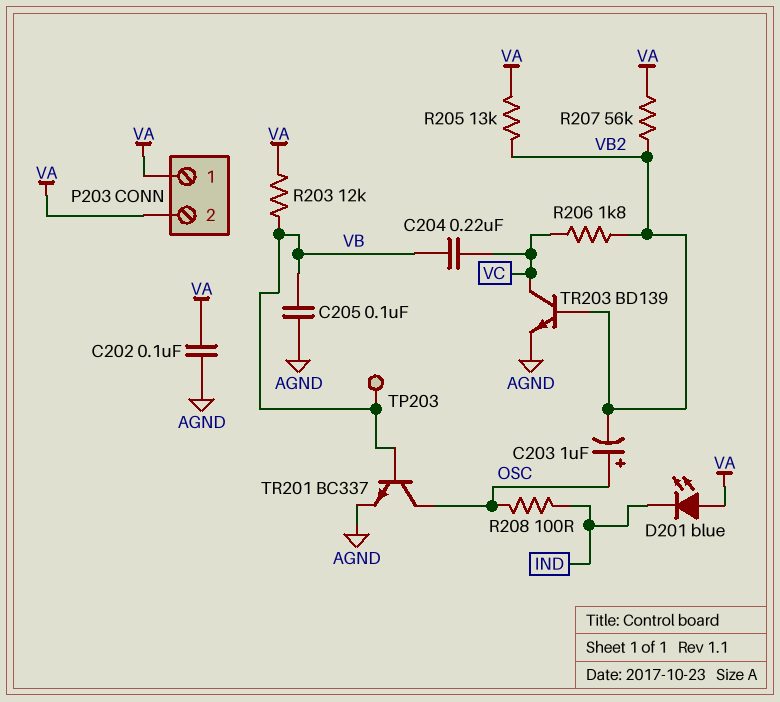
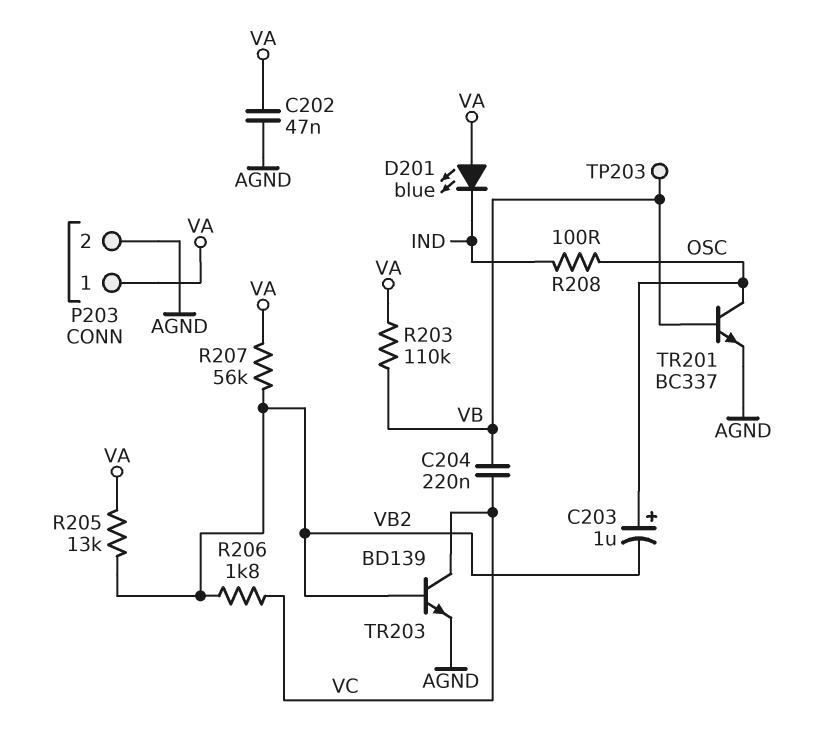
C202: 100nF (AGND, VA) -> 47nF (AGND, VA)
C205: 100nF (AGND, VB) -> none
P203 pin 2: VA -> AGND
R203: 12k (VA, VB) -> 110k (VA, VB)

